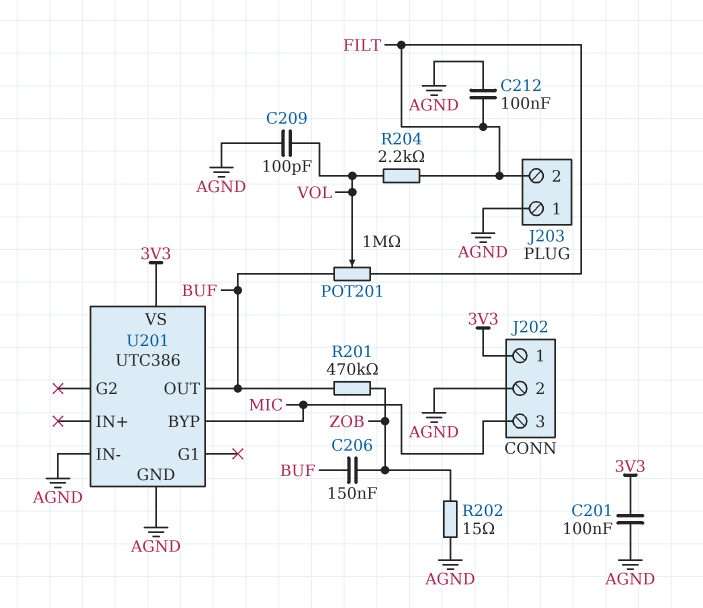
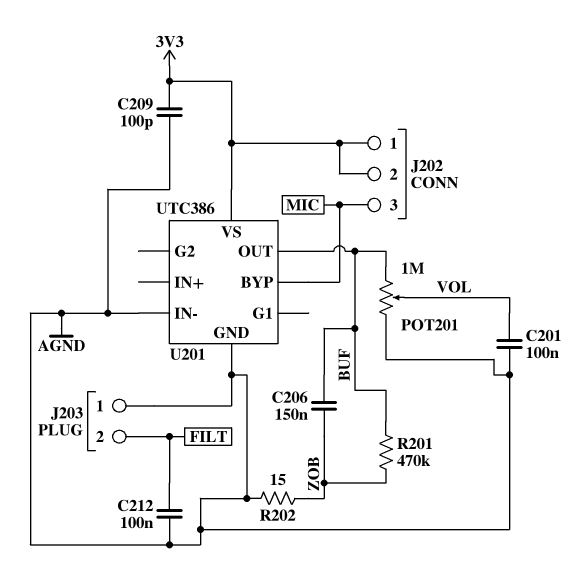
C201: 100nF (3V3, AGND) -> 100nF (AGND, VOL)
C209: 100pF (AGND, VOL) -> 100pF (3V3, AGND)
J202 pin 2: AGND -> 3V3
POT201: 1M (BUF, FILT, wiper VOL) -> 1M (AGND, BUF, wiper VOL)
R204: 2.2k (FILT, VOL) -> none

